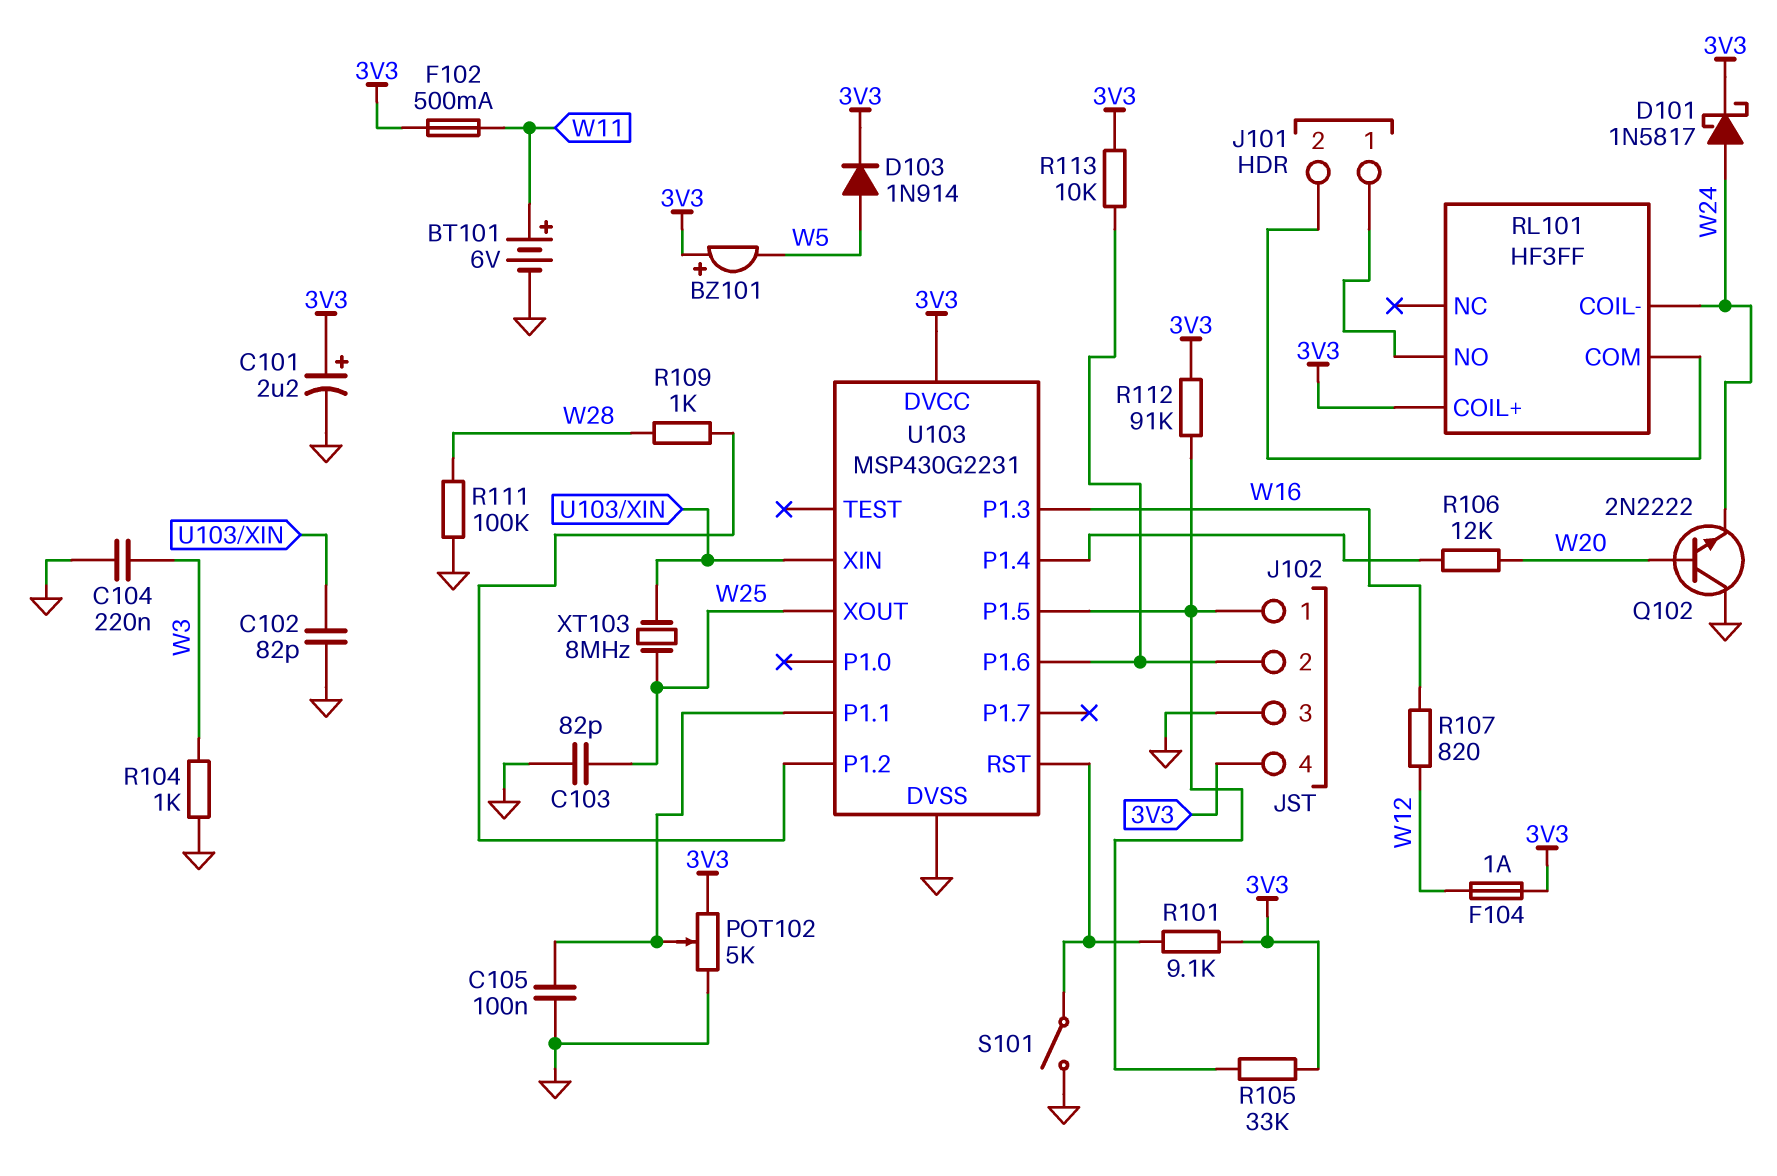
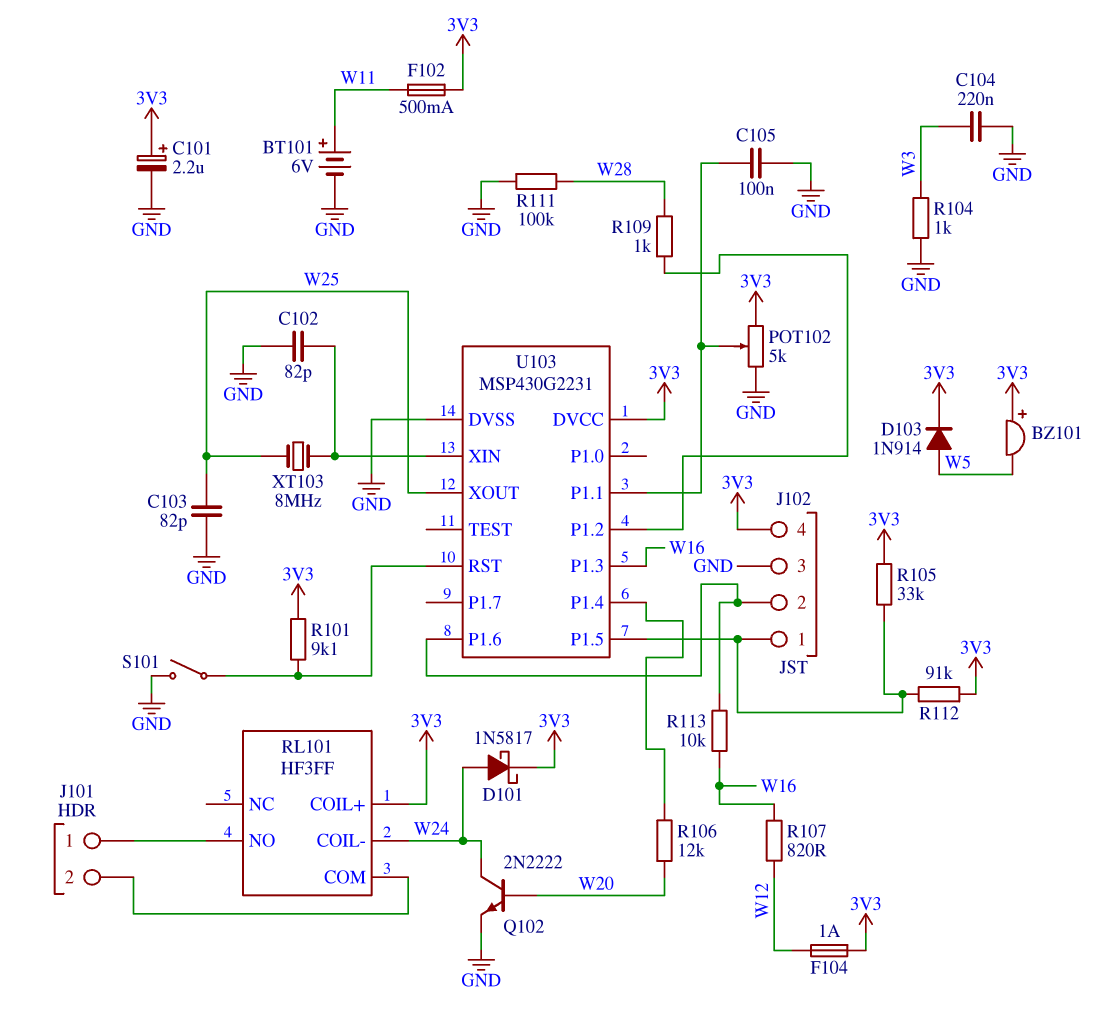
Q102: NPN 2N2222 (B W20, C GND, E W24) -> NPN 2N2222 (B W20, C W24, E GND)
R113: 10k (3V3, J102/2) -> 10k (J102/2, W16)

